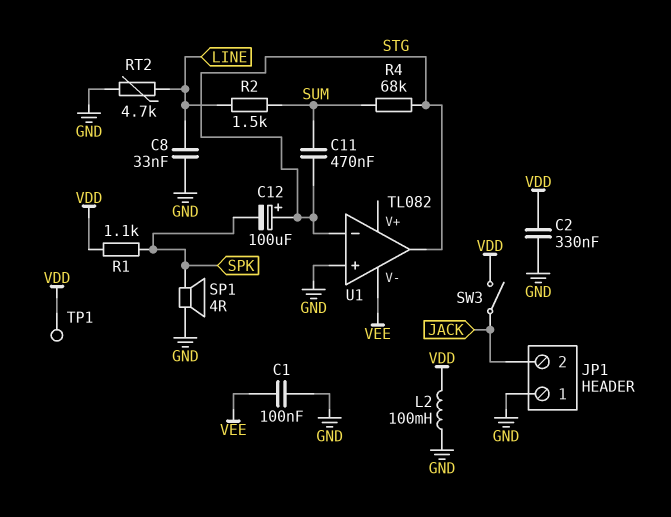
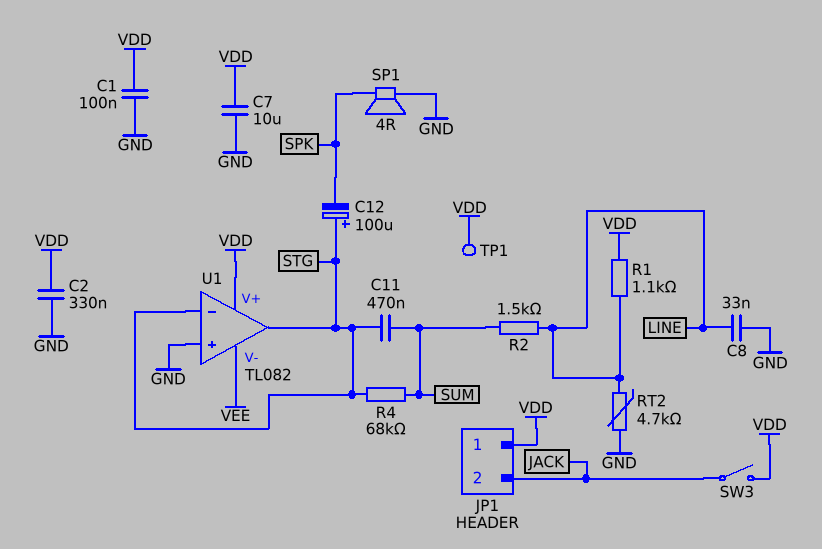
C1: 100nF (GND, VEE) -> 100nF (GND, VDD)
C7: none -> 10uF (GND, VDD)
JP1 pin 1: GND -> VDD
L2: 100mH (GND, VDD) -> none
R1: 1.1k (SPK, VDD) -> 1.1k (LINE, VDD)
U1 pin V+: none -> VDD

